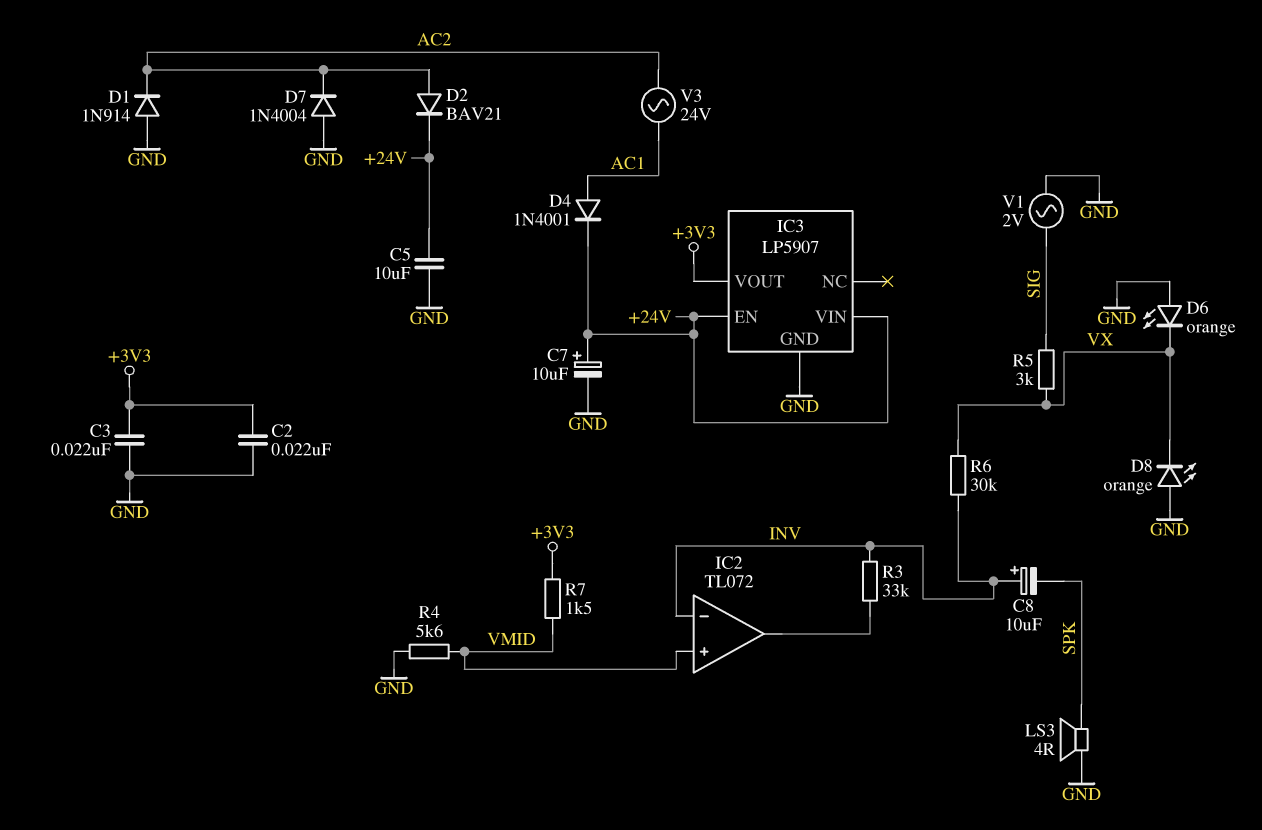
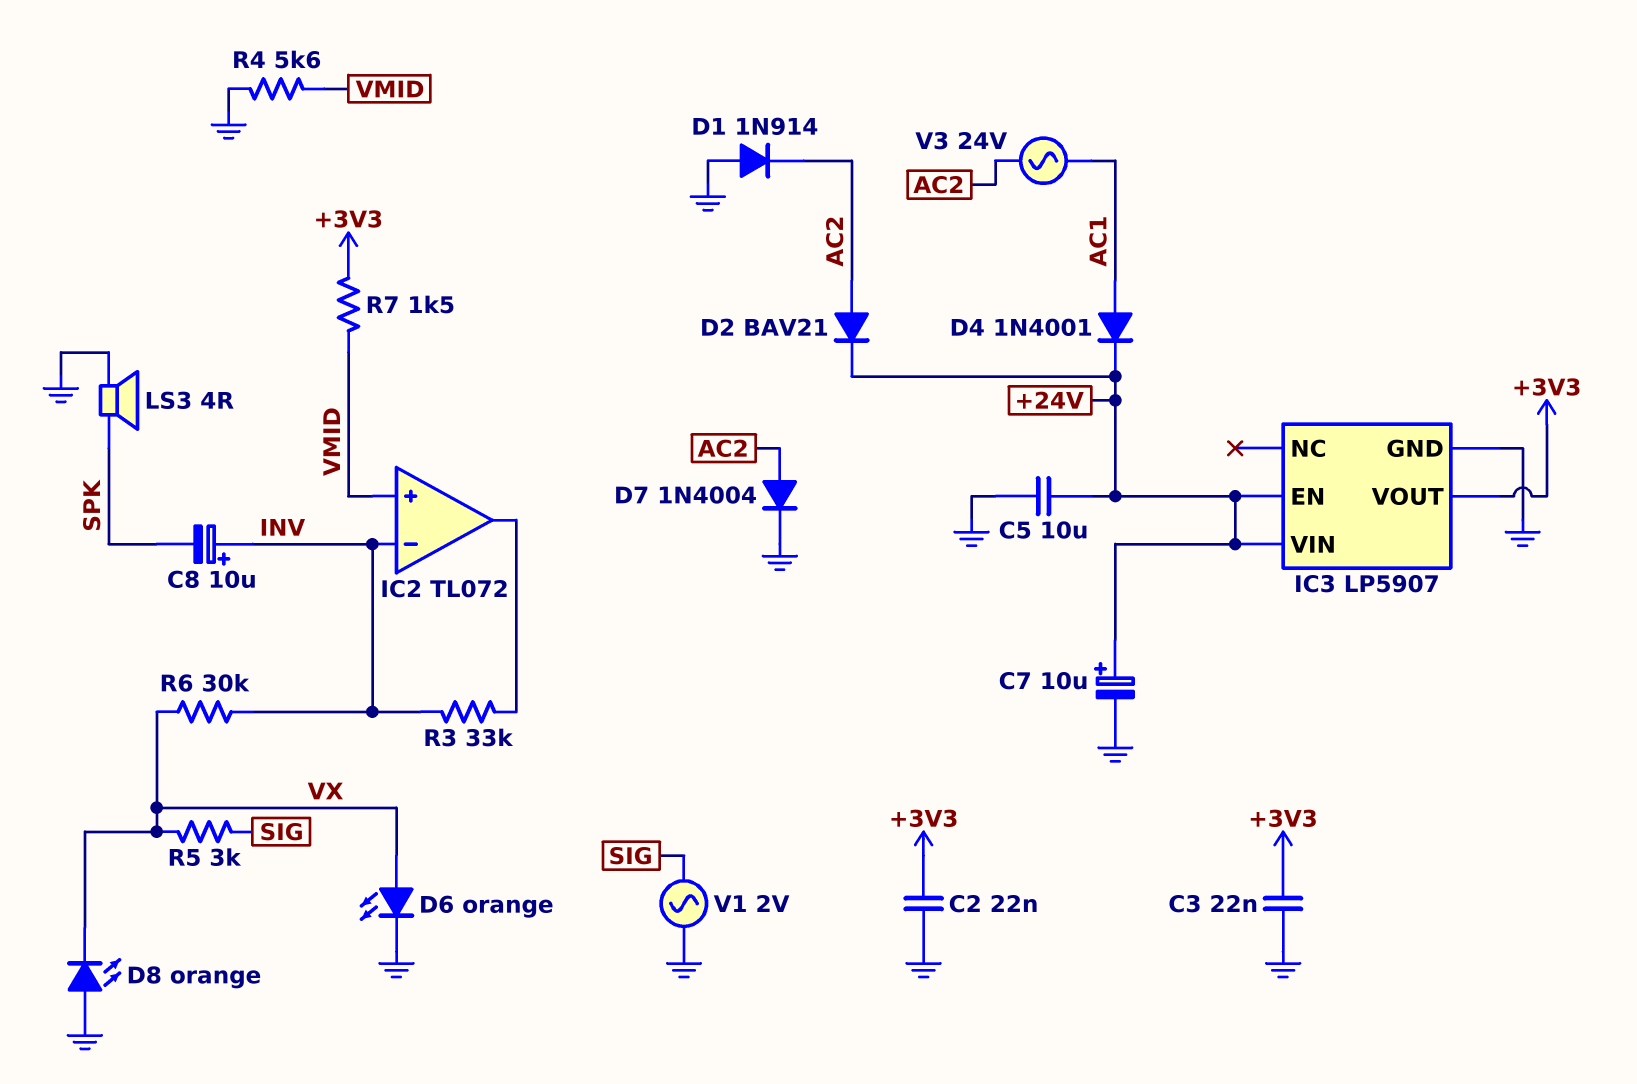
D6: LED orange (A GND, K VX) -> LED orange (A VX, K GND)
D7: diode 1N4004 (A GND, K AC2) -> diode 1N4004 (A AC2, K GND)

